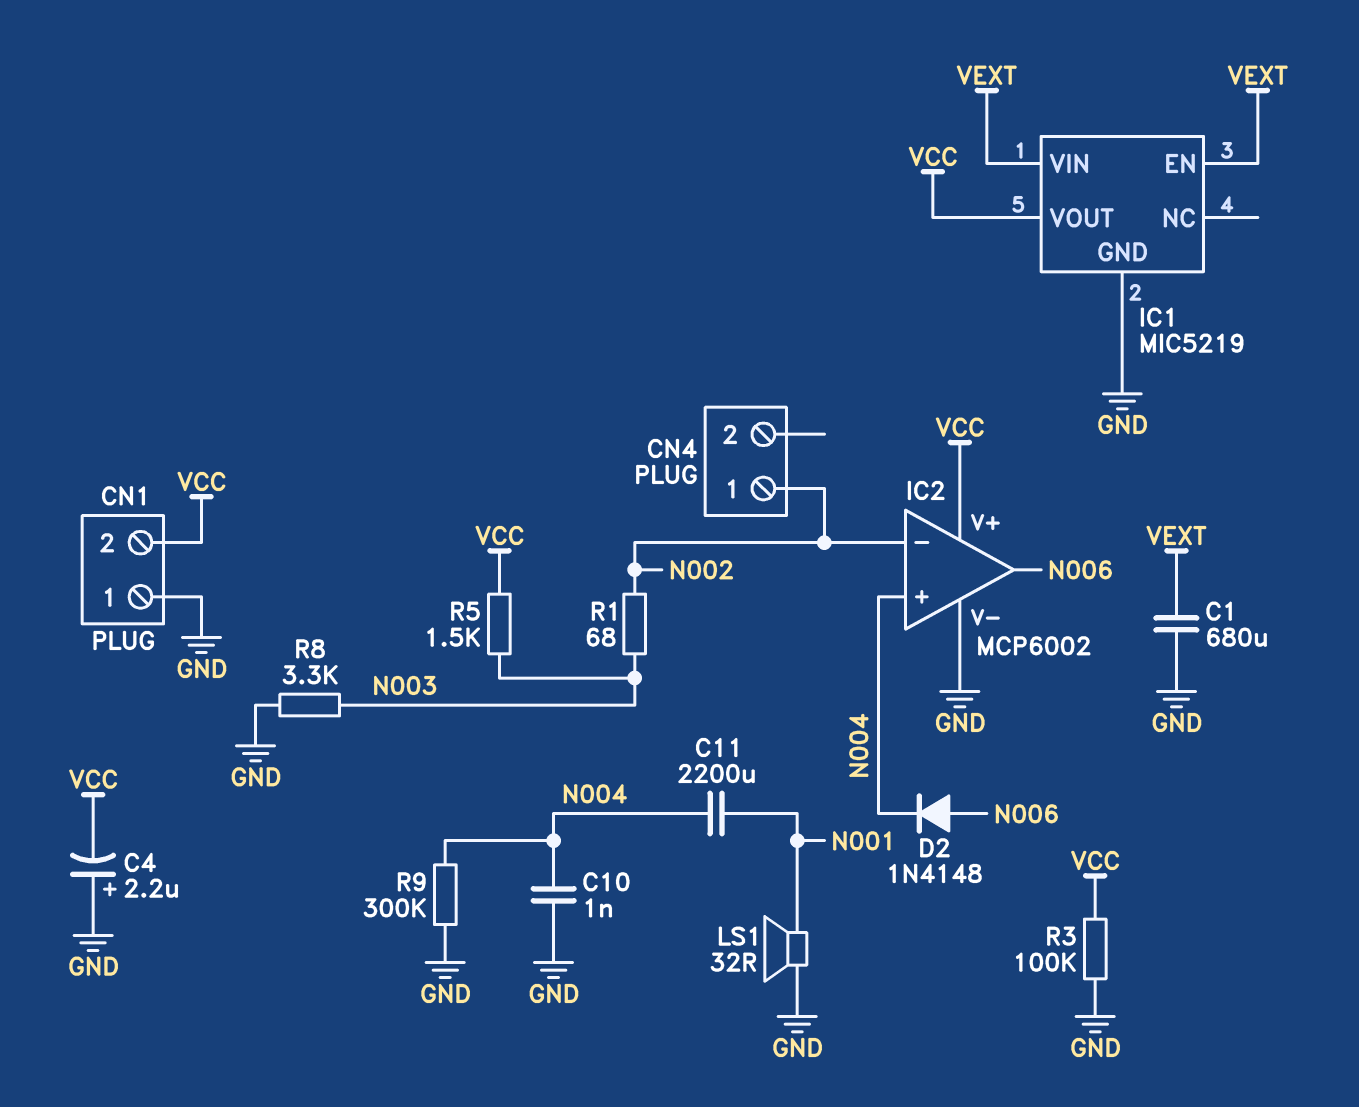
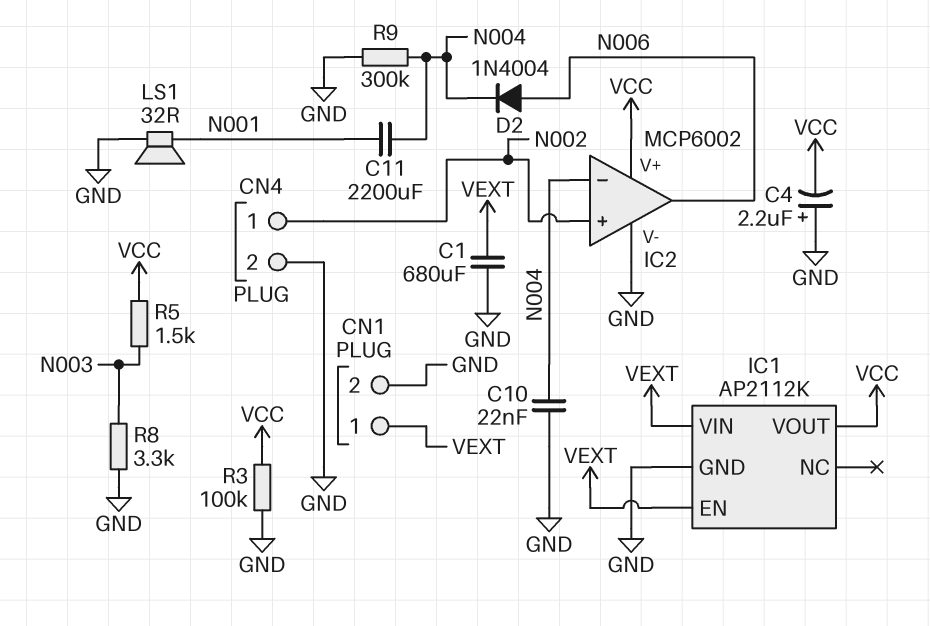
C10: 1nF (GND, N004) -> 22nF (GND, N004)
CN1 pin 1: GND -> VEXT
CN1 pin 2: VCC -> GND
CN4 pin 2: none -> GND
D2: diode 1N4148 (A N006, K N004) -> diode 1N4004 (A N006, K N004)
IC1: MIC5219 -> AP2112K
IC2 pin in+: N004 -> N002
IC2 pin in-: N002 -> N004
R1: 68 (N002, N003) -> none

